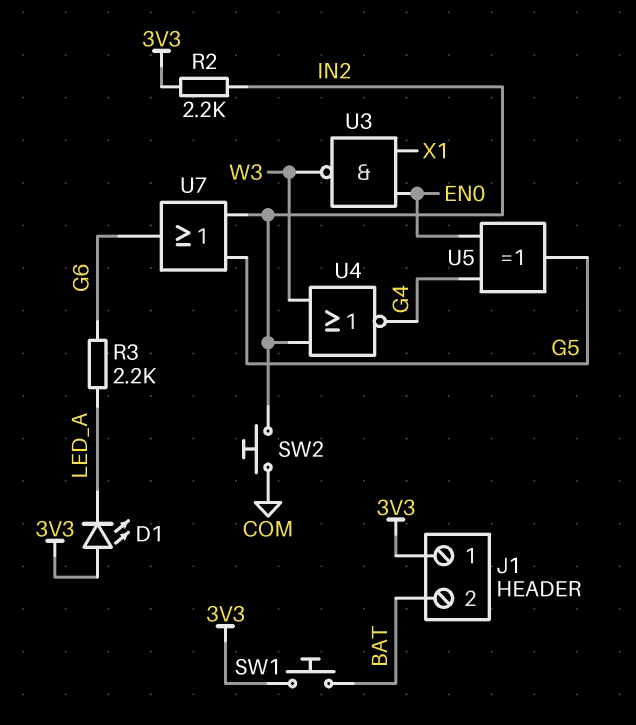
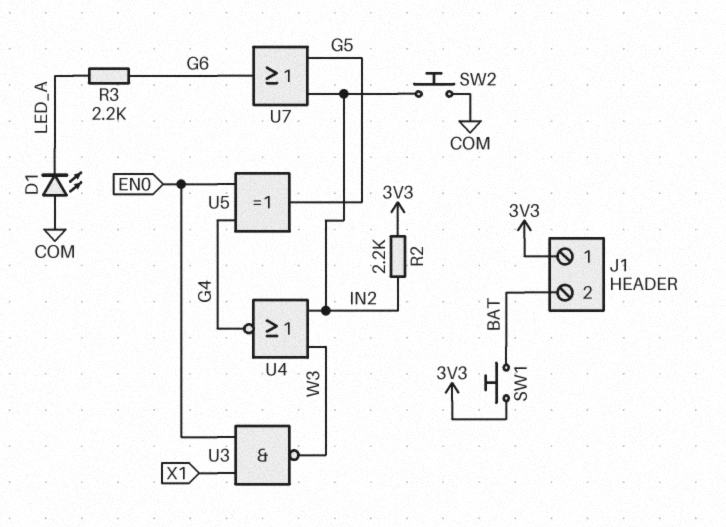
D1: LED (A 3V3, K LED_A) -> LED (A COM, K LED_A)

